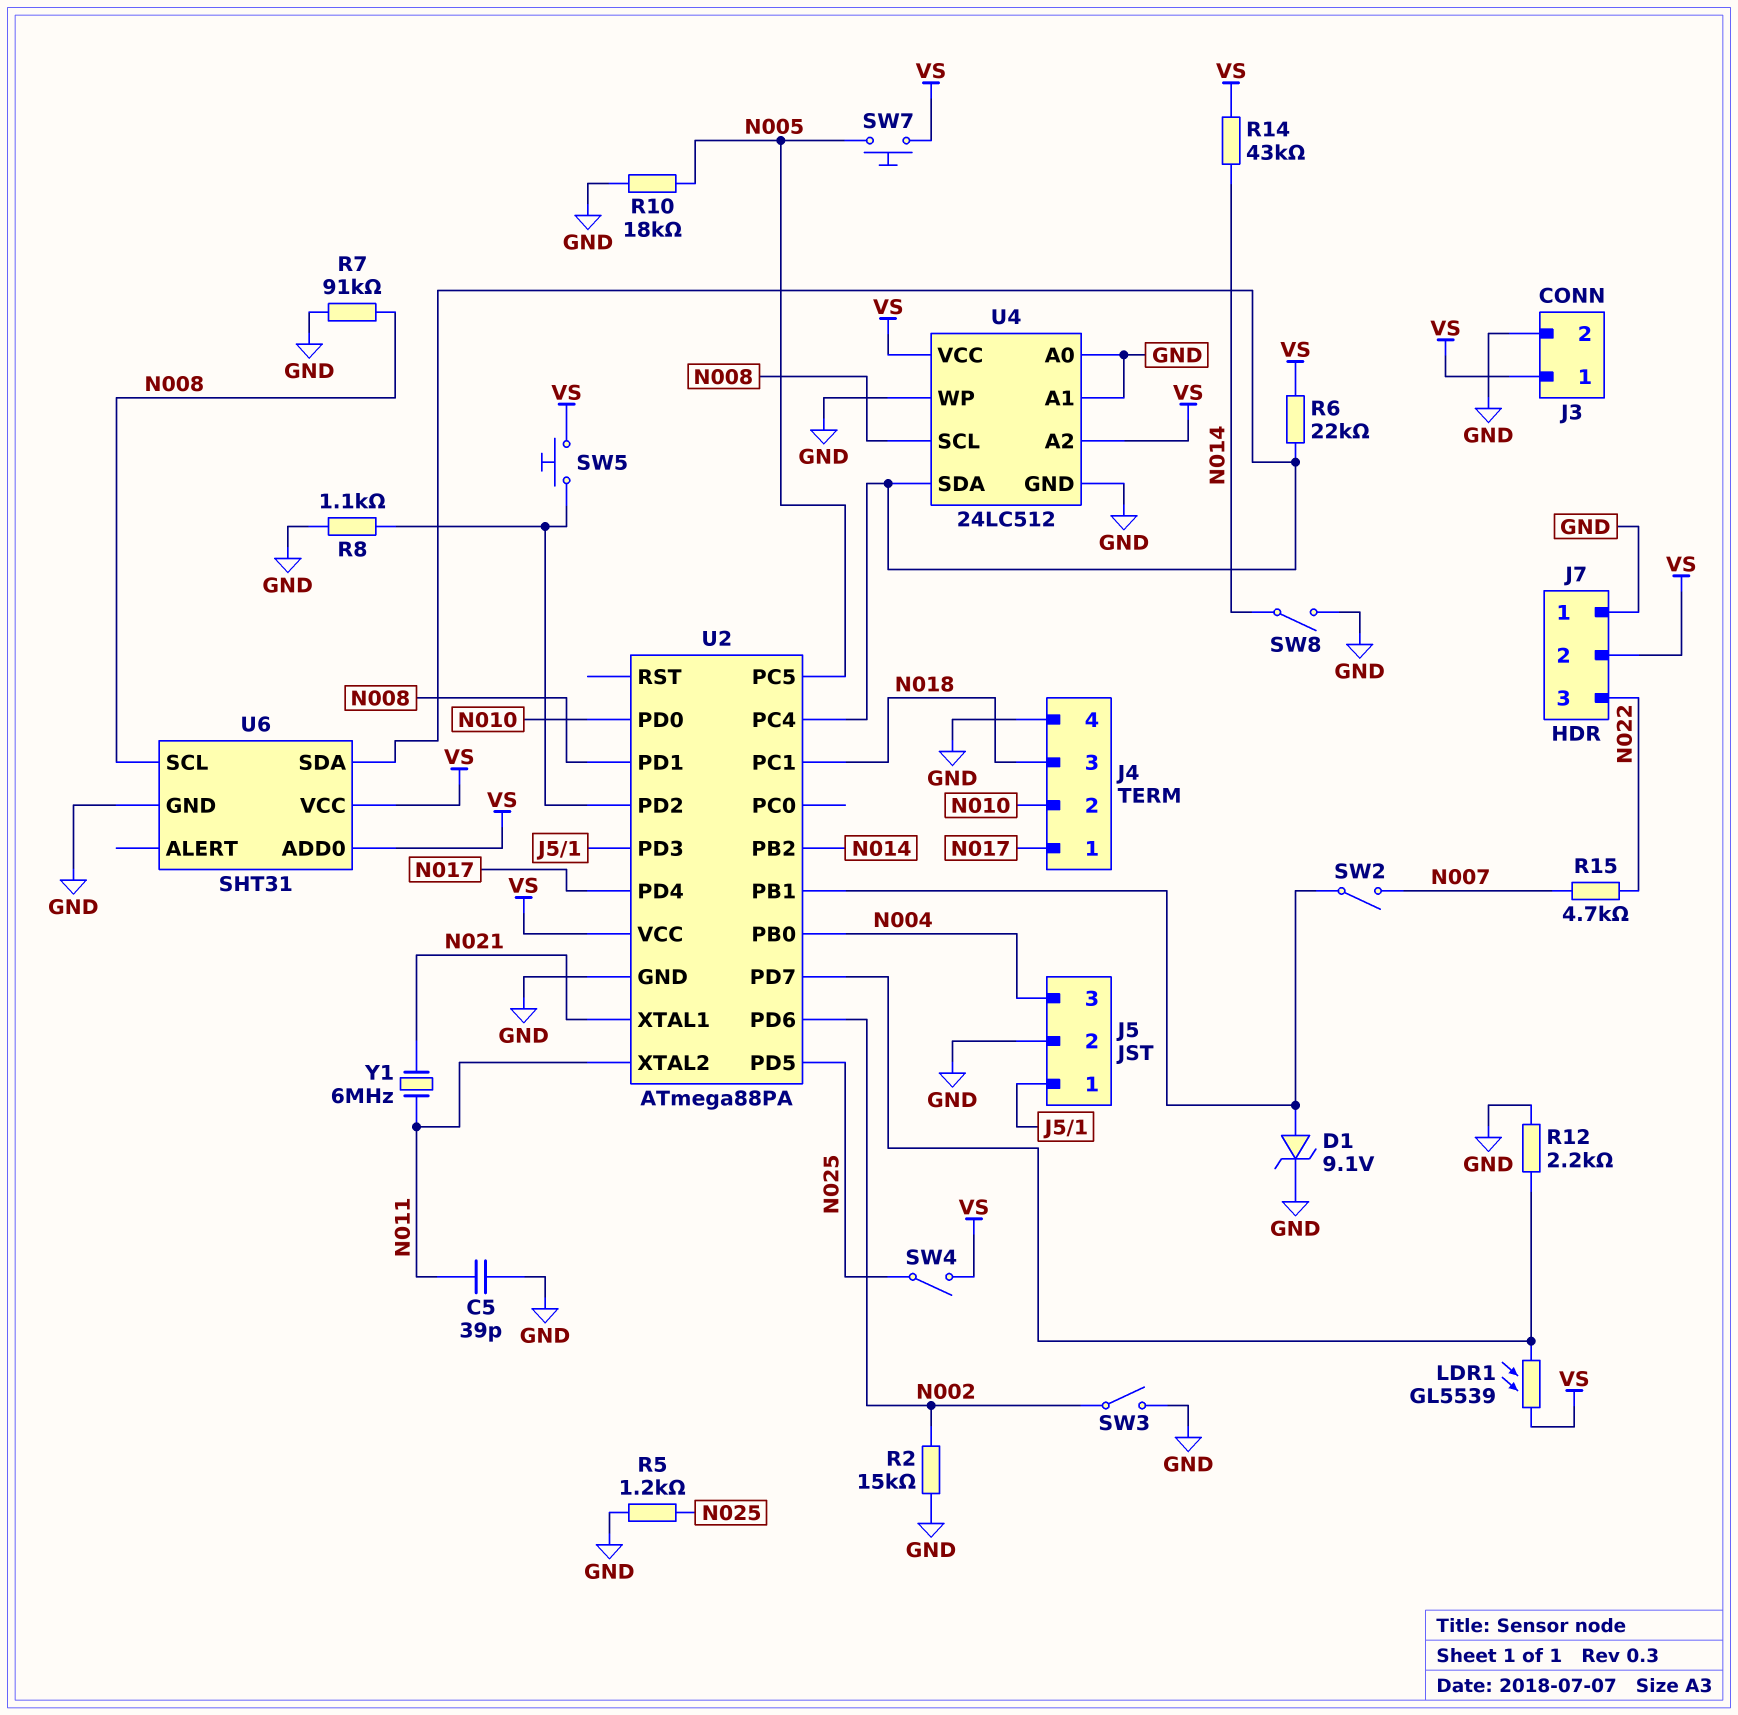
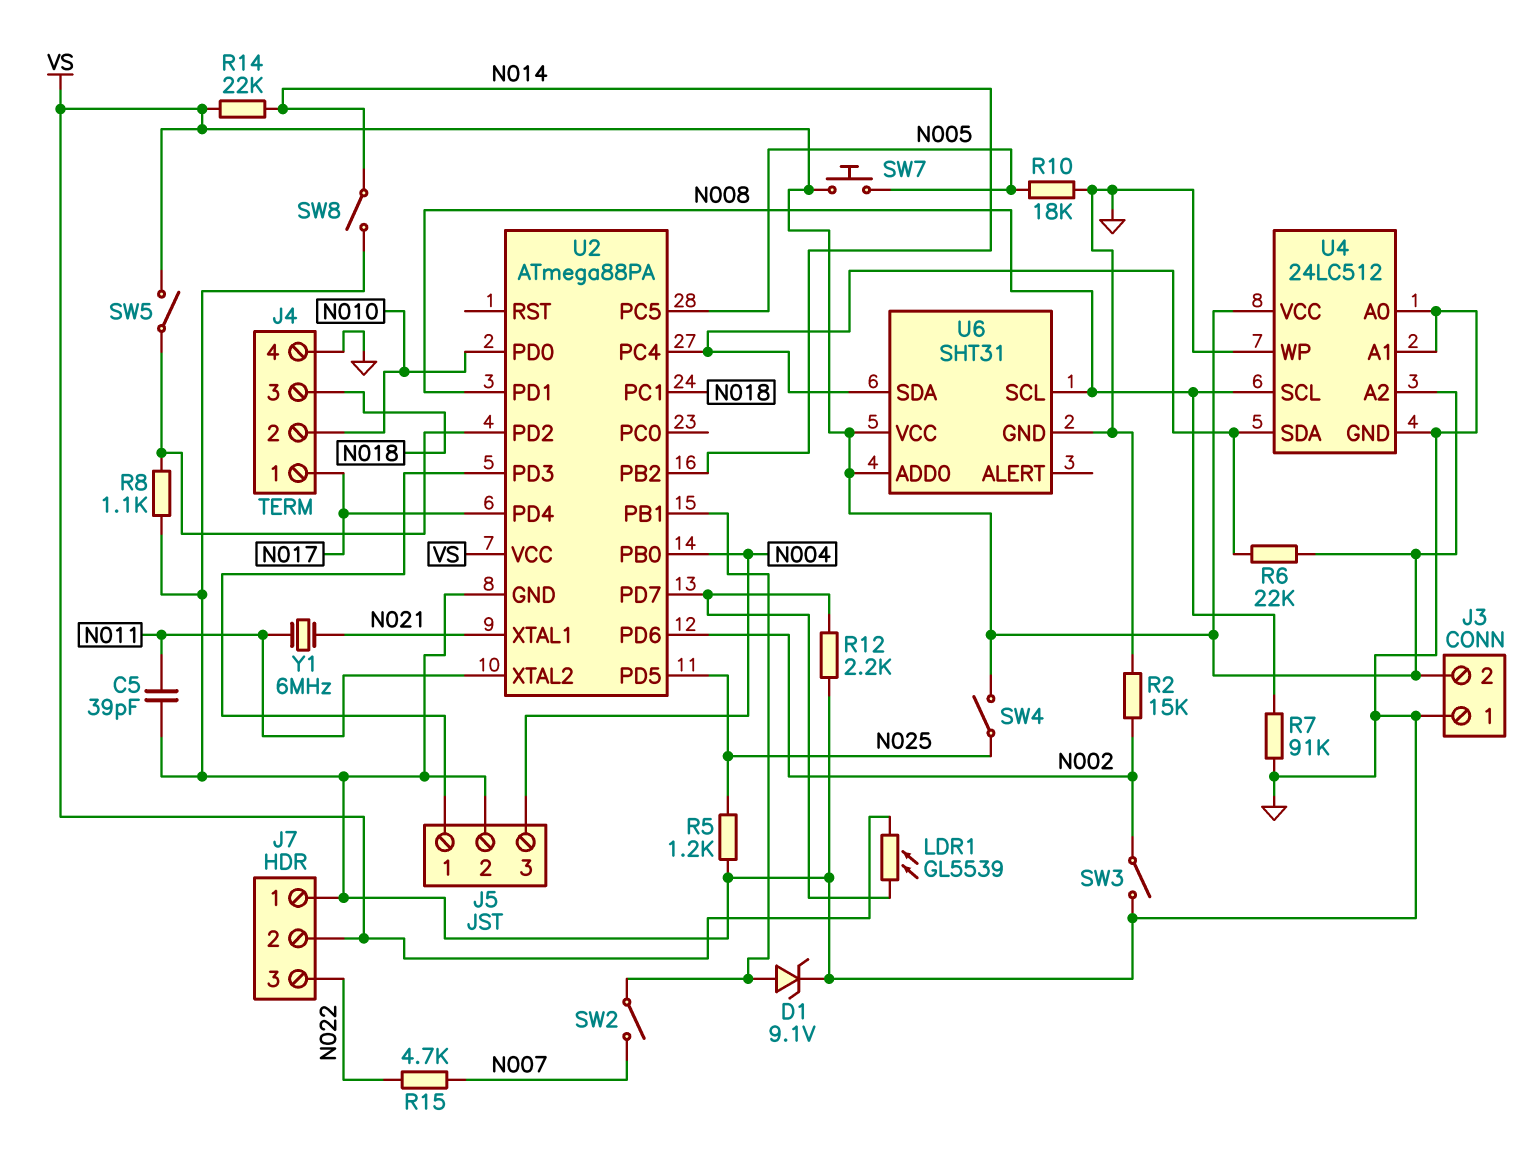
J3 pin 1: VS -> GND
J3 pin 2: GND -> VS
R14: 43k (N014, VS) -> 22k (N014, VS)
SW5: button (U2/PD2, VS) -> switch (U2/PD2, VS)

